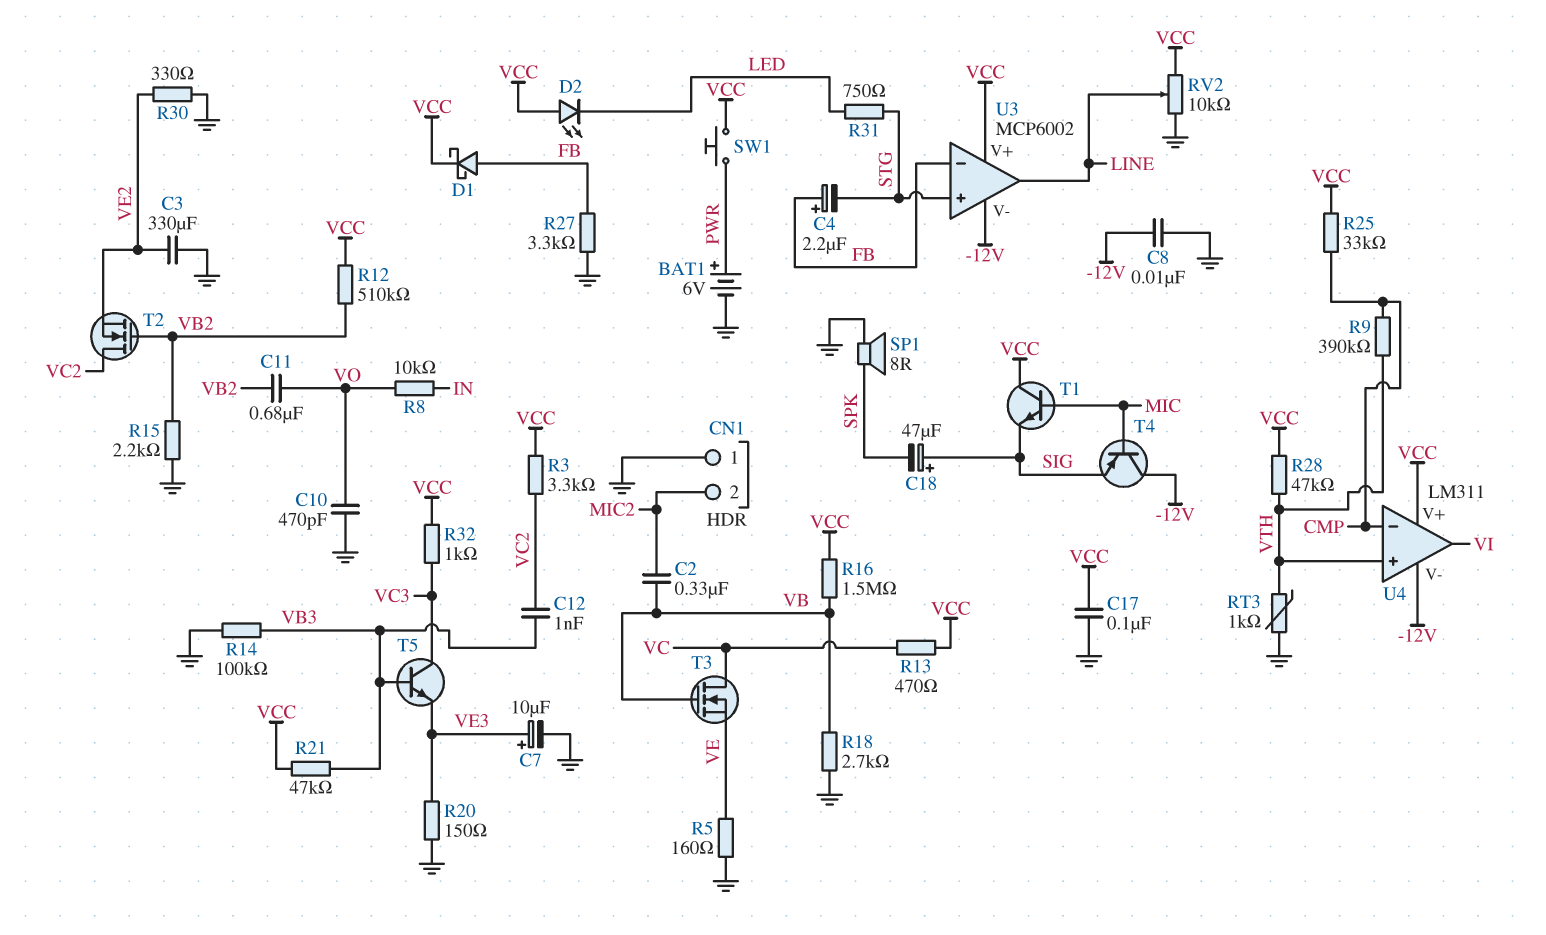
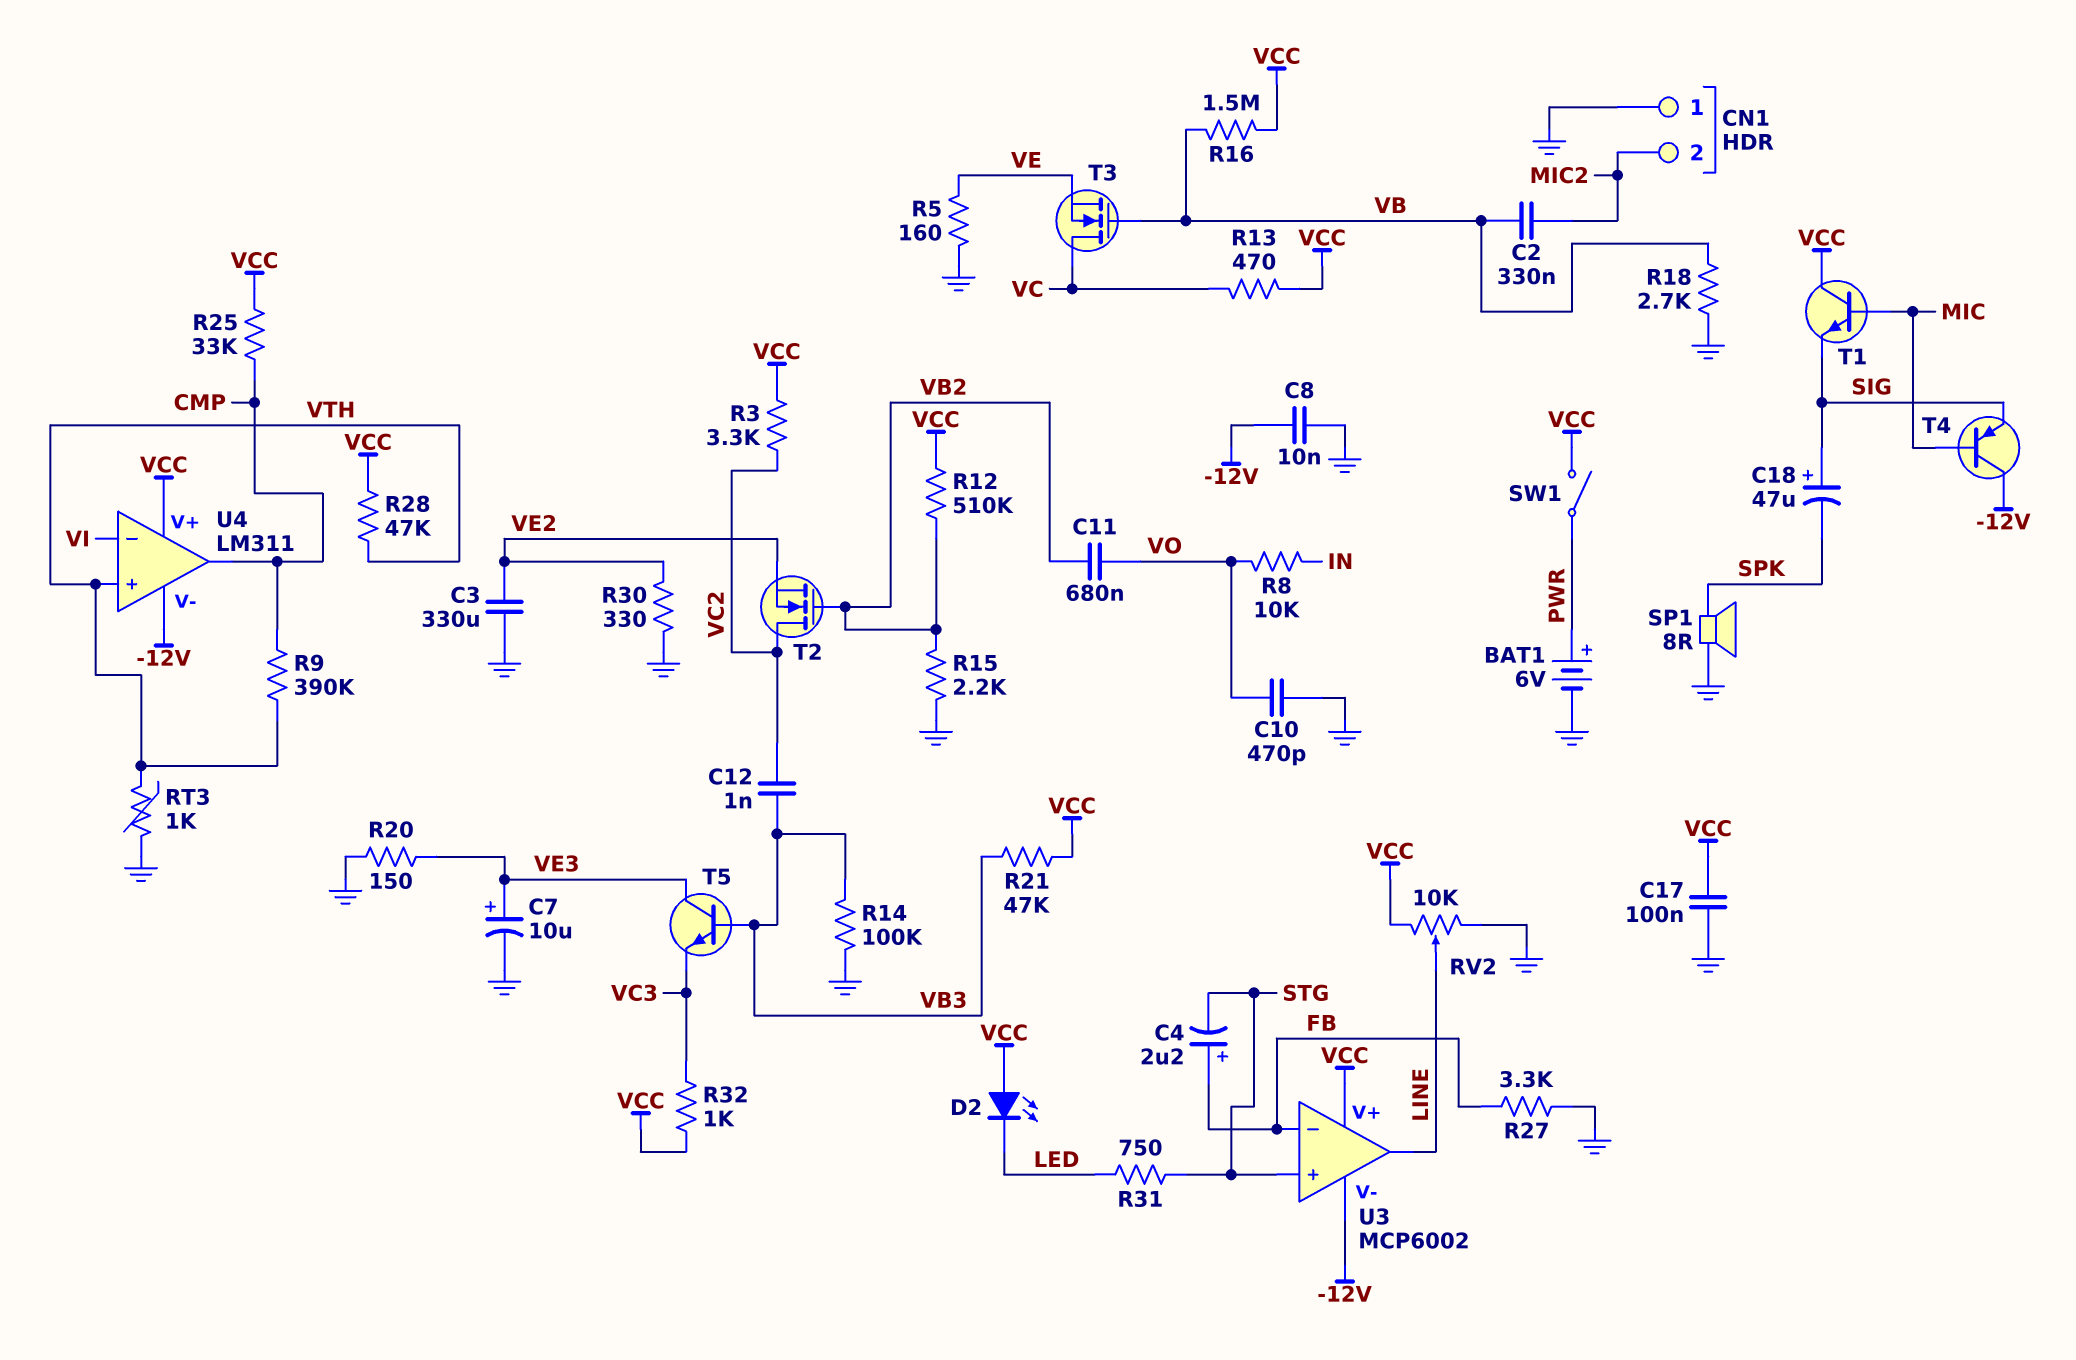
D1: schottky (A FB, K VCC) -> none
SW1: button (PWR, VCC) -> switch (PWR, VCC)
T5: NPN (B VB3, C VC3, E VE3) -> NPN (B VB3, C VE3, E VC3)
U4 pin in-: CMP -> VI
U4 pin out: VI -> CMP

